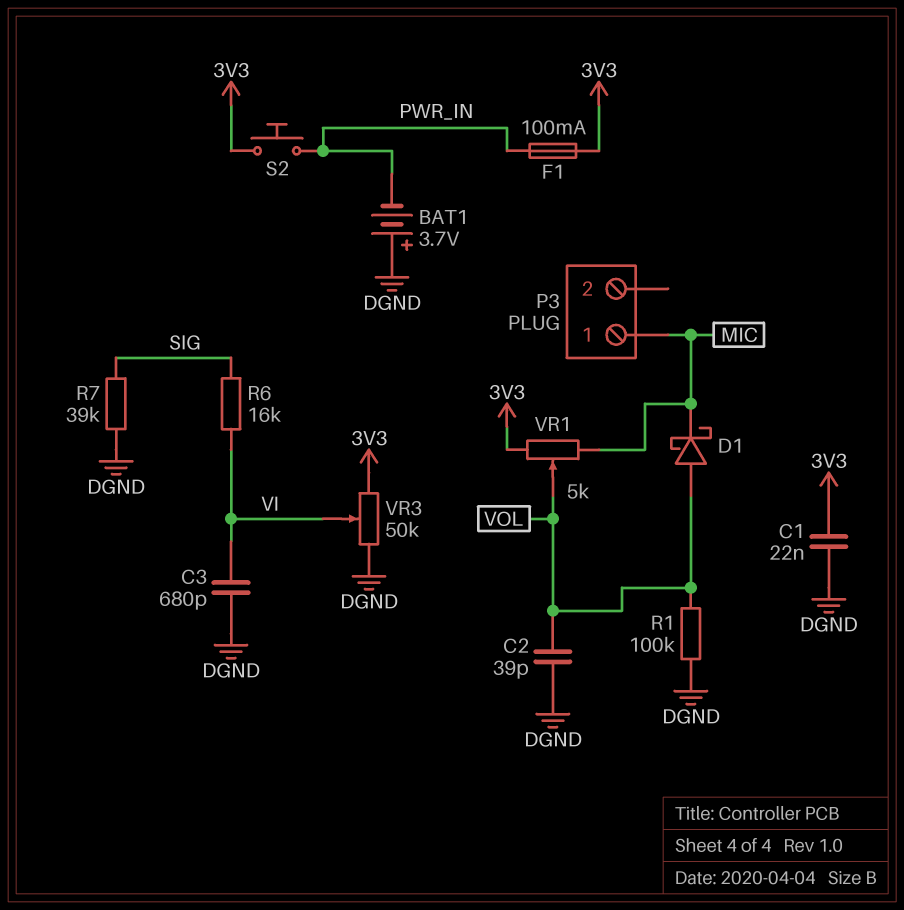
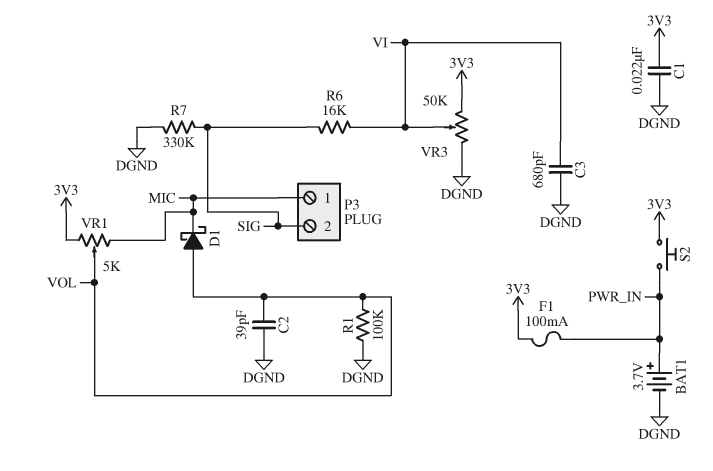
BAT1: 3.7V (plus DGND, minus PWR_IN) -> 3.7V (plus PWR_IN, minus DGND)
P3 pin 2: none -> SIG
R7: 39k (DGND, SIG) -> 330k (DGND, SIG)

